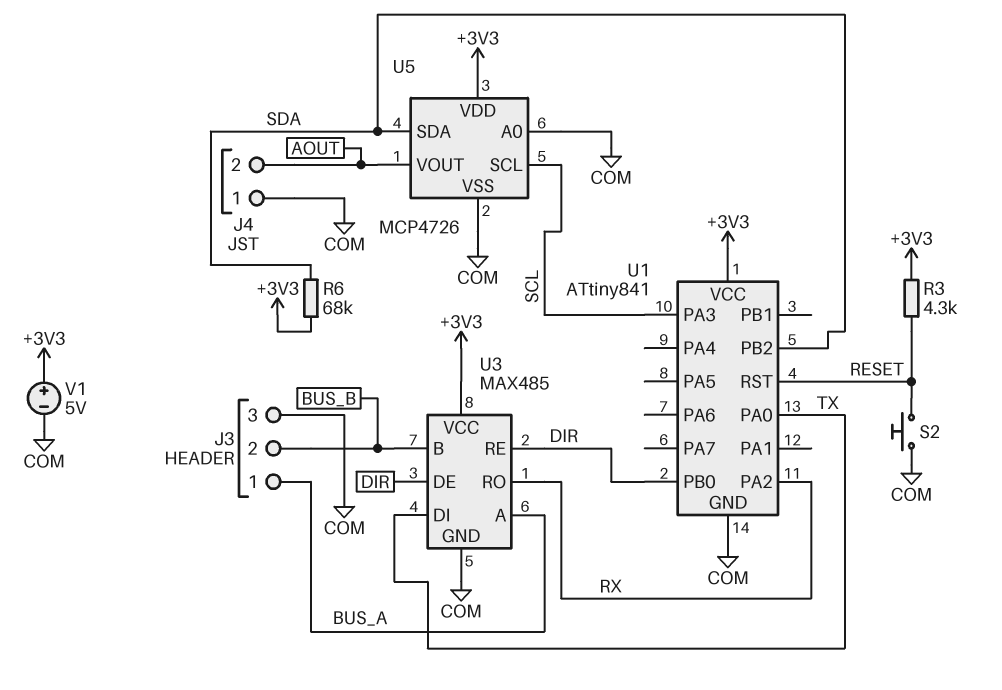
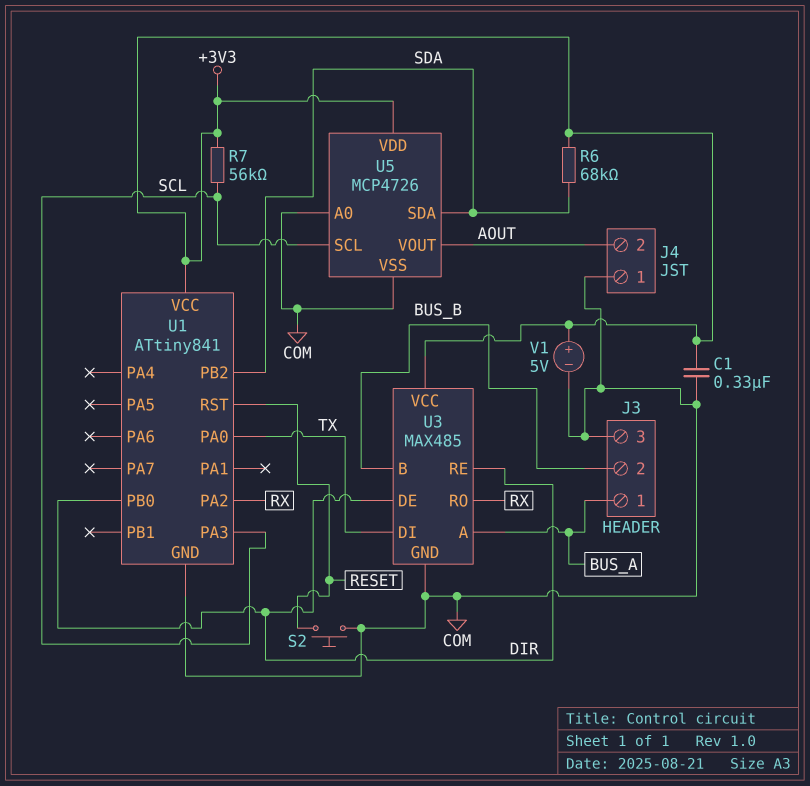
C1: none -> 330nF (+3V3, COM)
R3: 4.3k (+3V3, RESET) -> none
R7: none -> 56k (+3V3, SCL)

